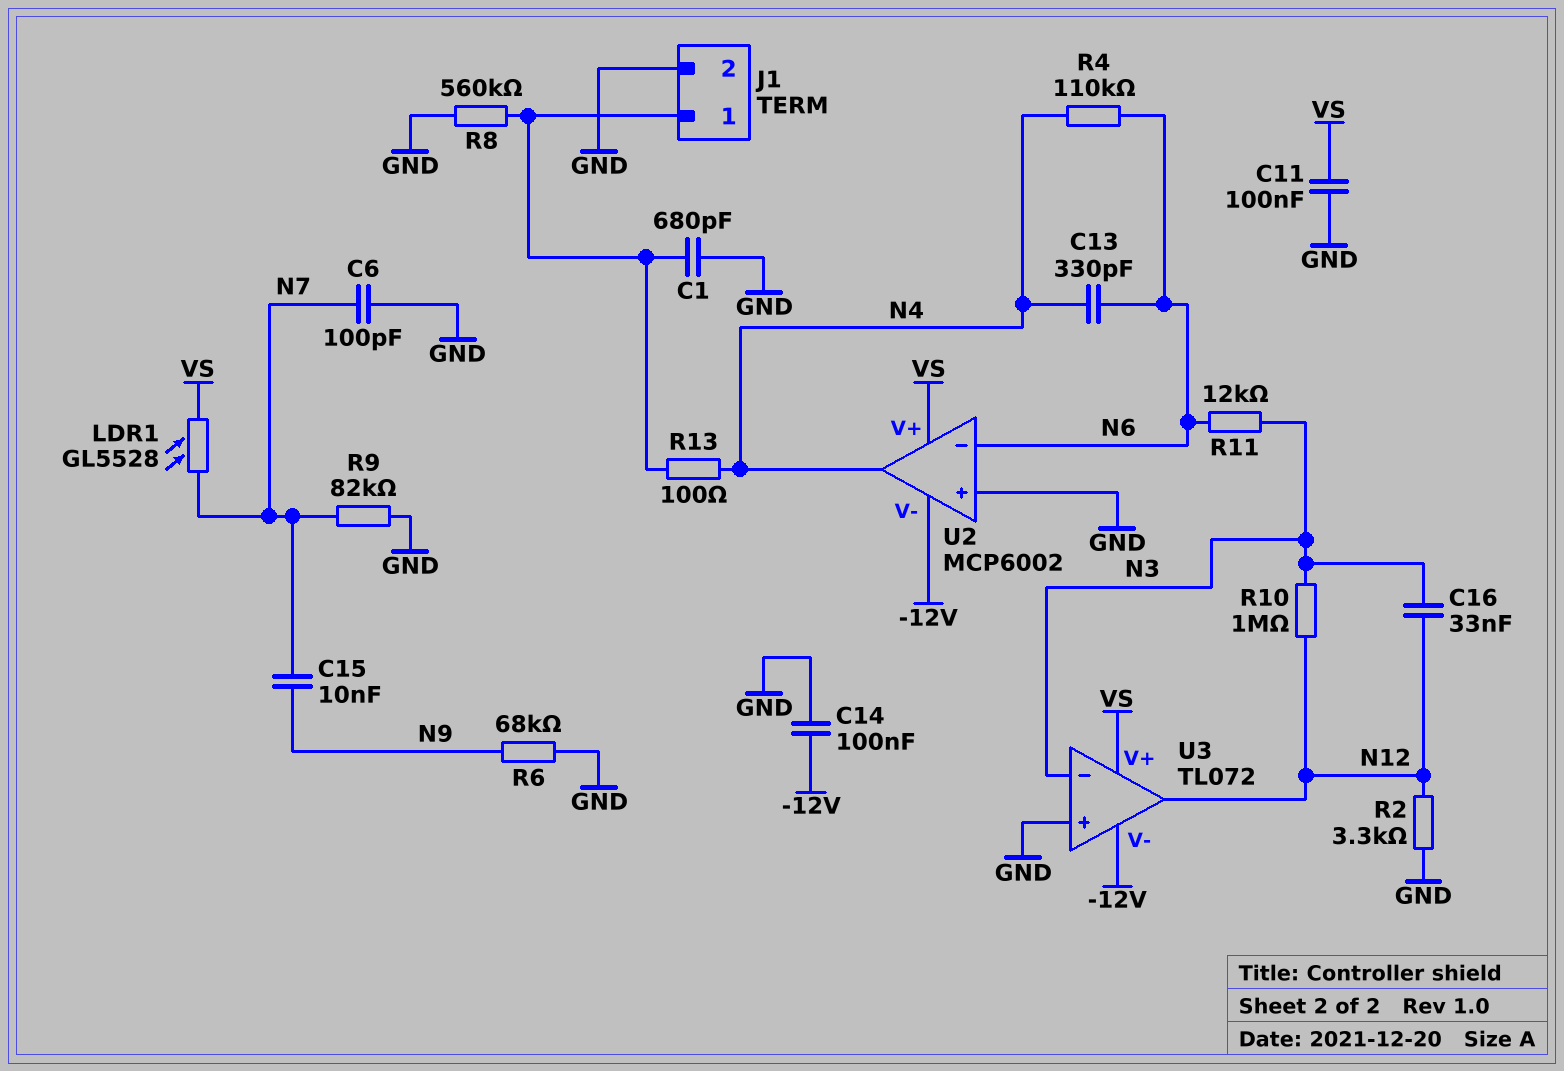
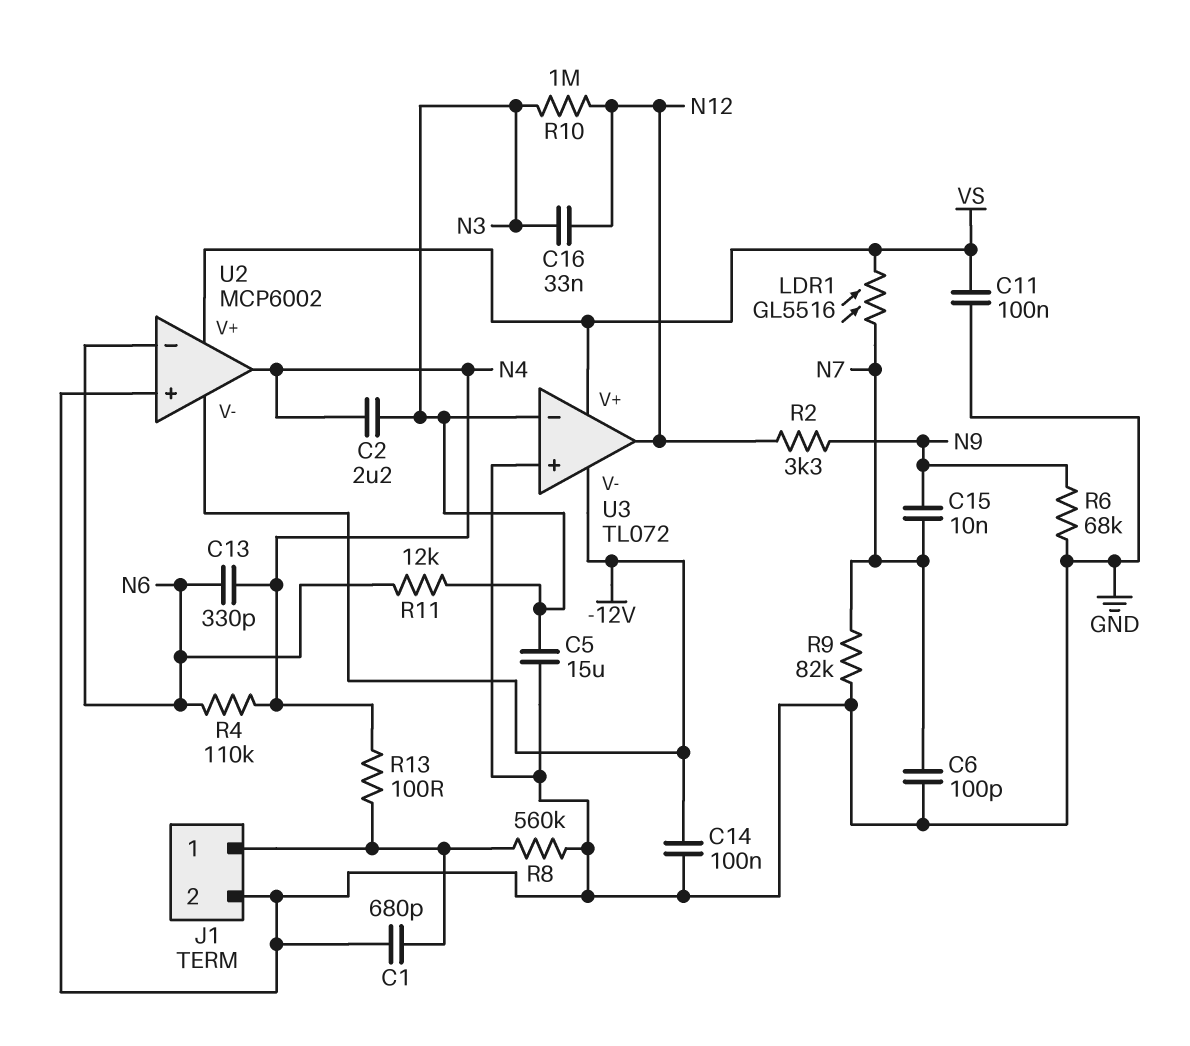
C2: none -> 2.2uF (N3, N4)
C5: none -> 15uF (GND, N3)
LDR1: GL5528 (N7, VS) -> GL5516 (N7, VS)
R2: 3.3k (GND, N12) -> 3.3k (N9, N12)

